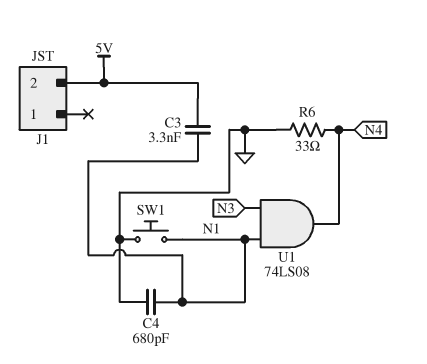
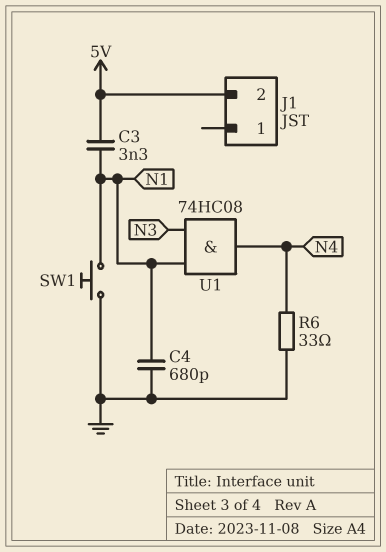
U1: AND 74LS08 (in N1, in N3, out N4) -> AND 74HC08 (in N1, in N3, out N4)

